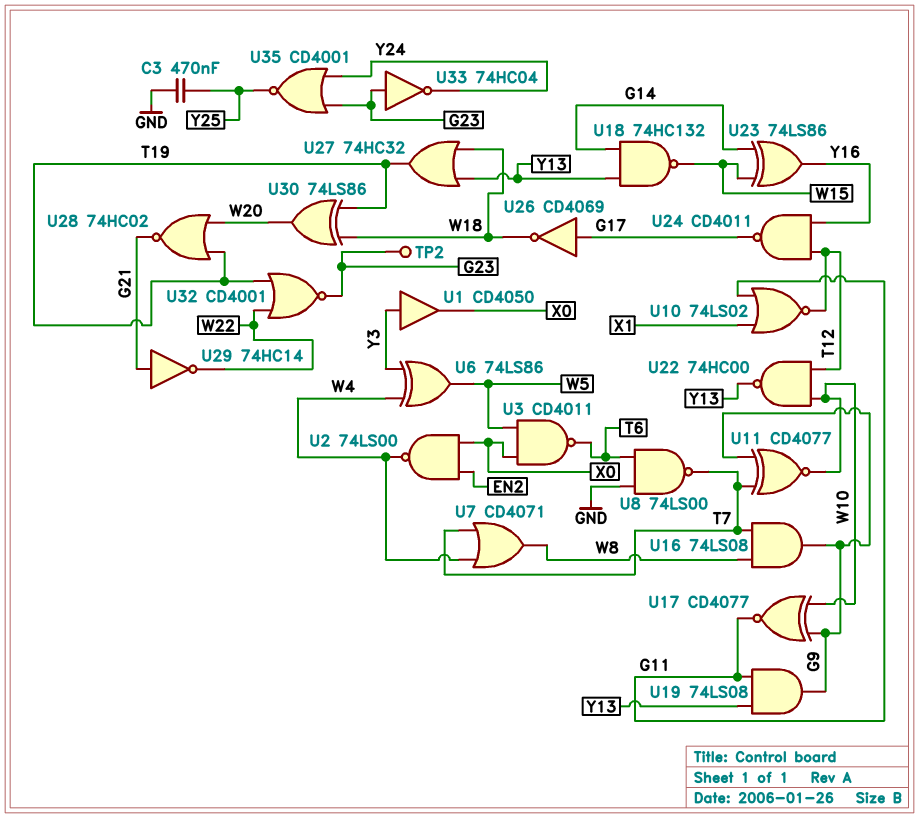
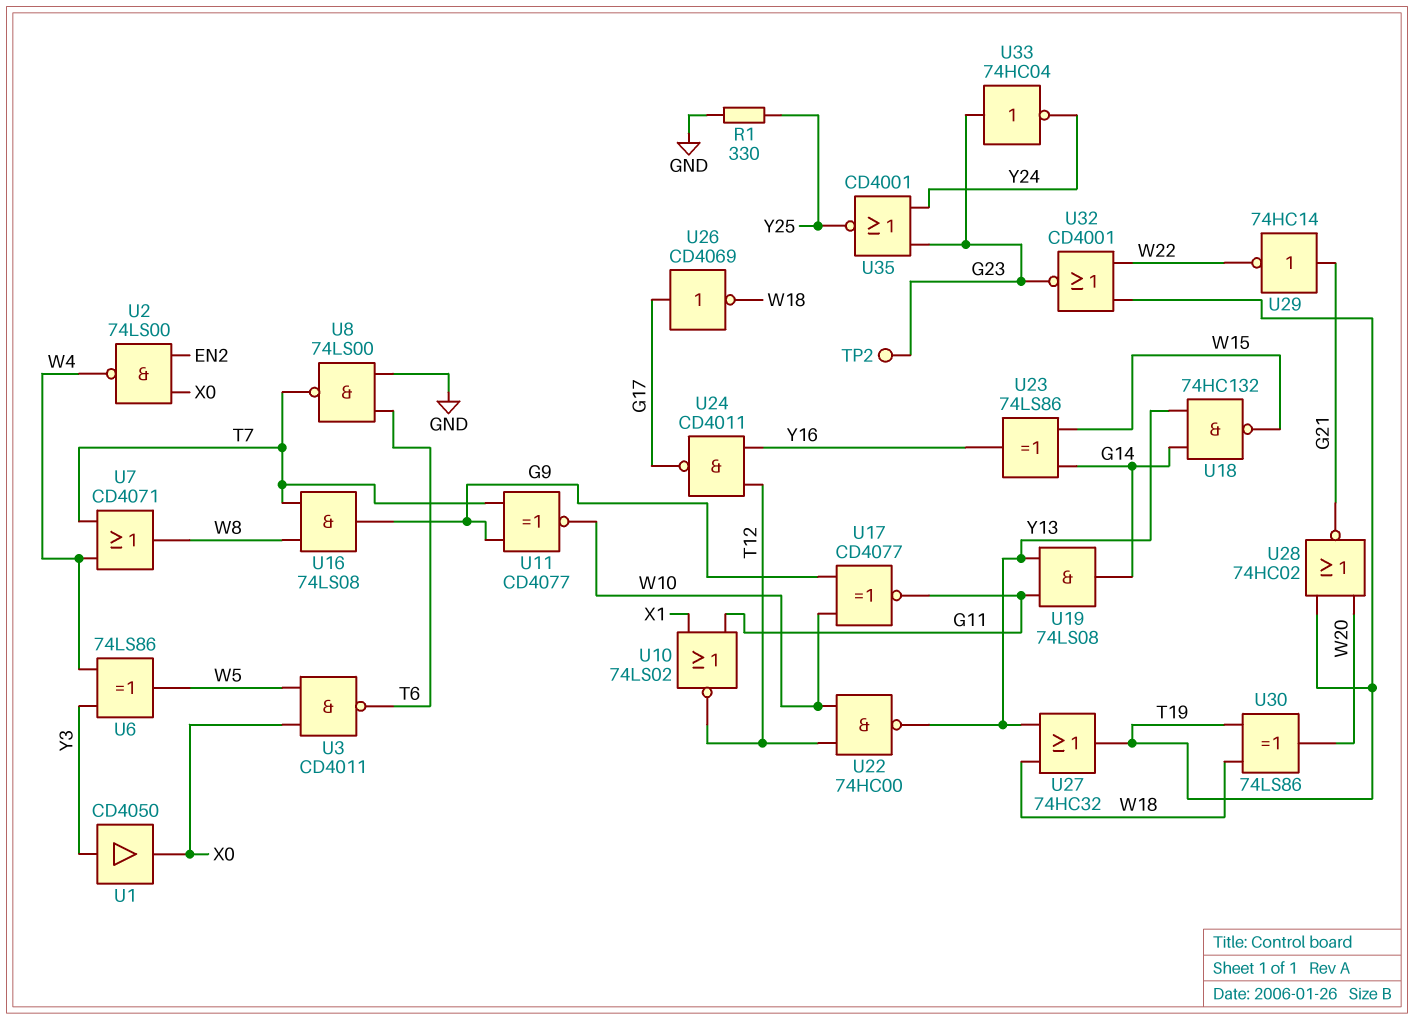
C3: 470nF (GND, Y25) -> none
R1: none -> 330 (GND, Y25)
U19: AND 74LS08 (in G11, in Y13, out G9) -> AND 74LS08 (in G11, in Y13, out G14)

